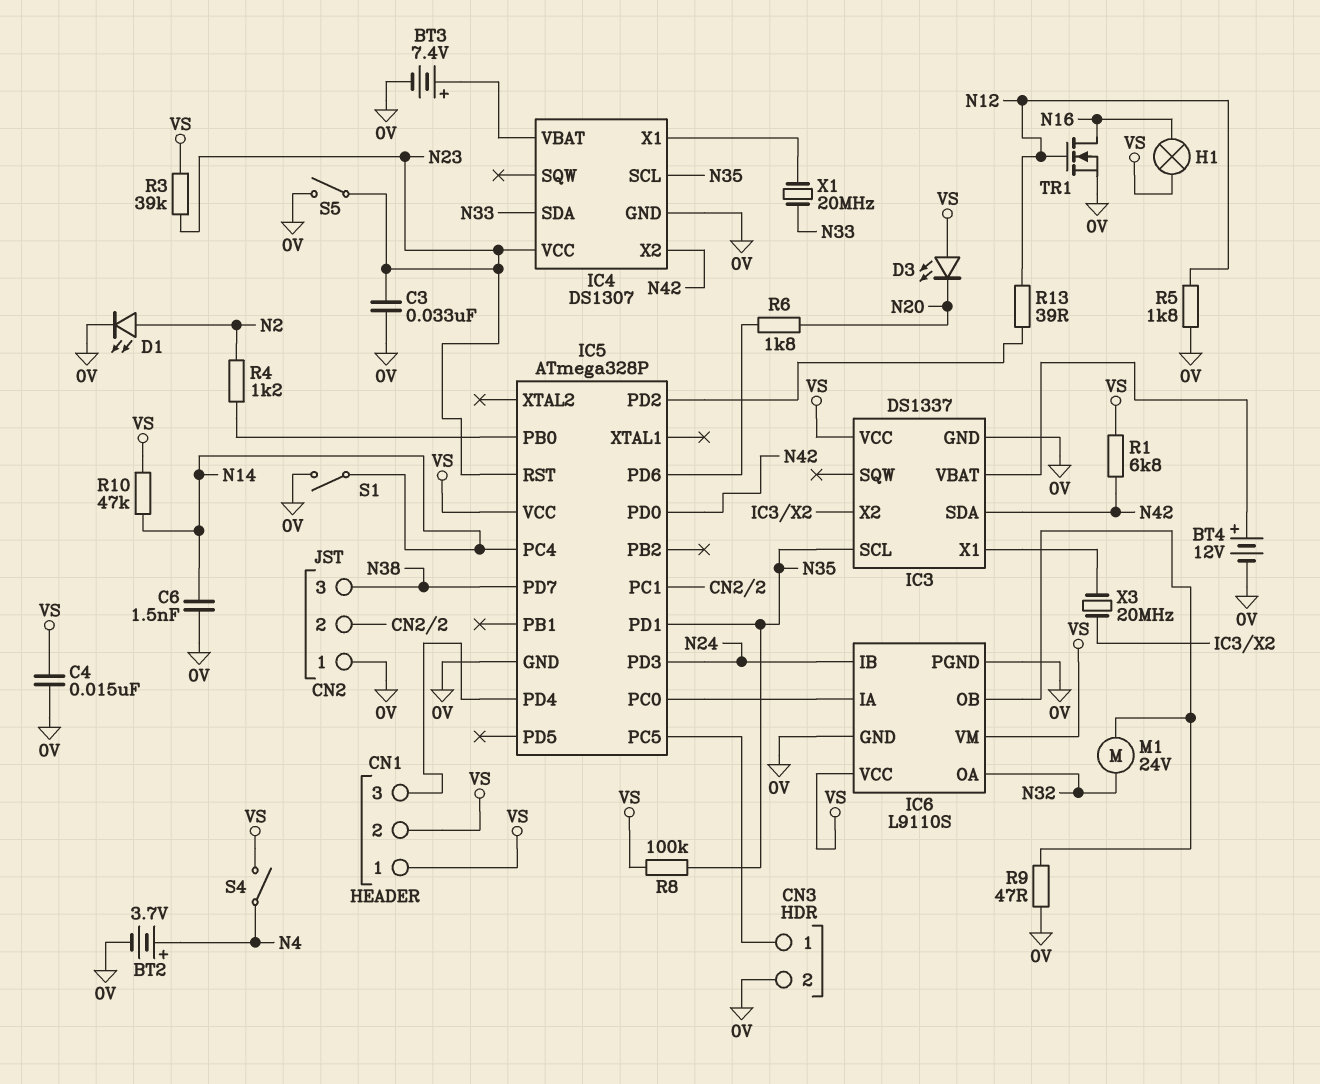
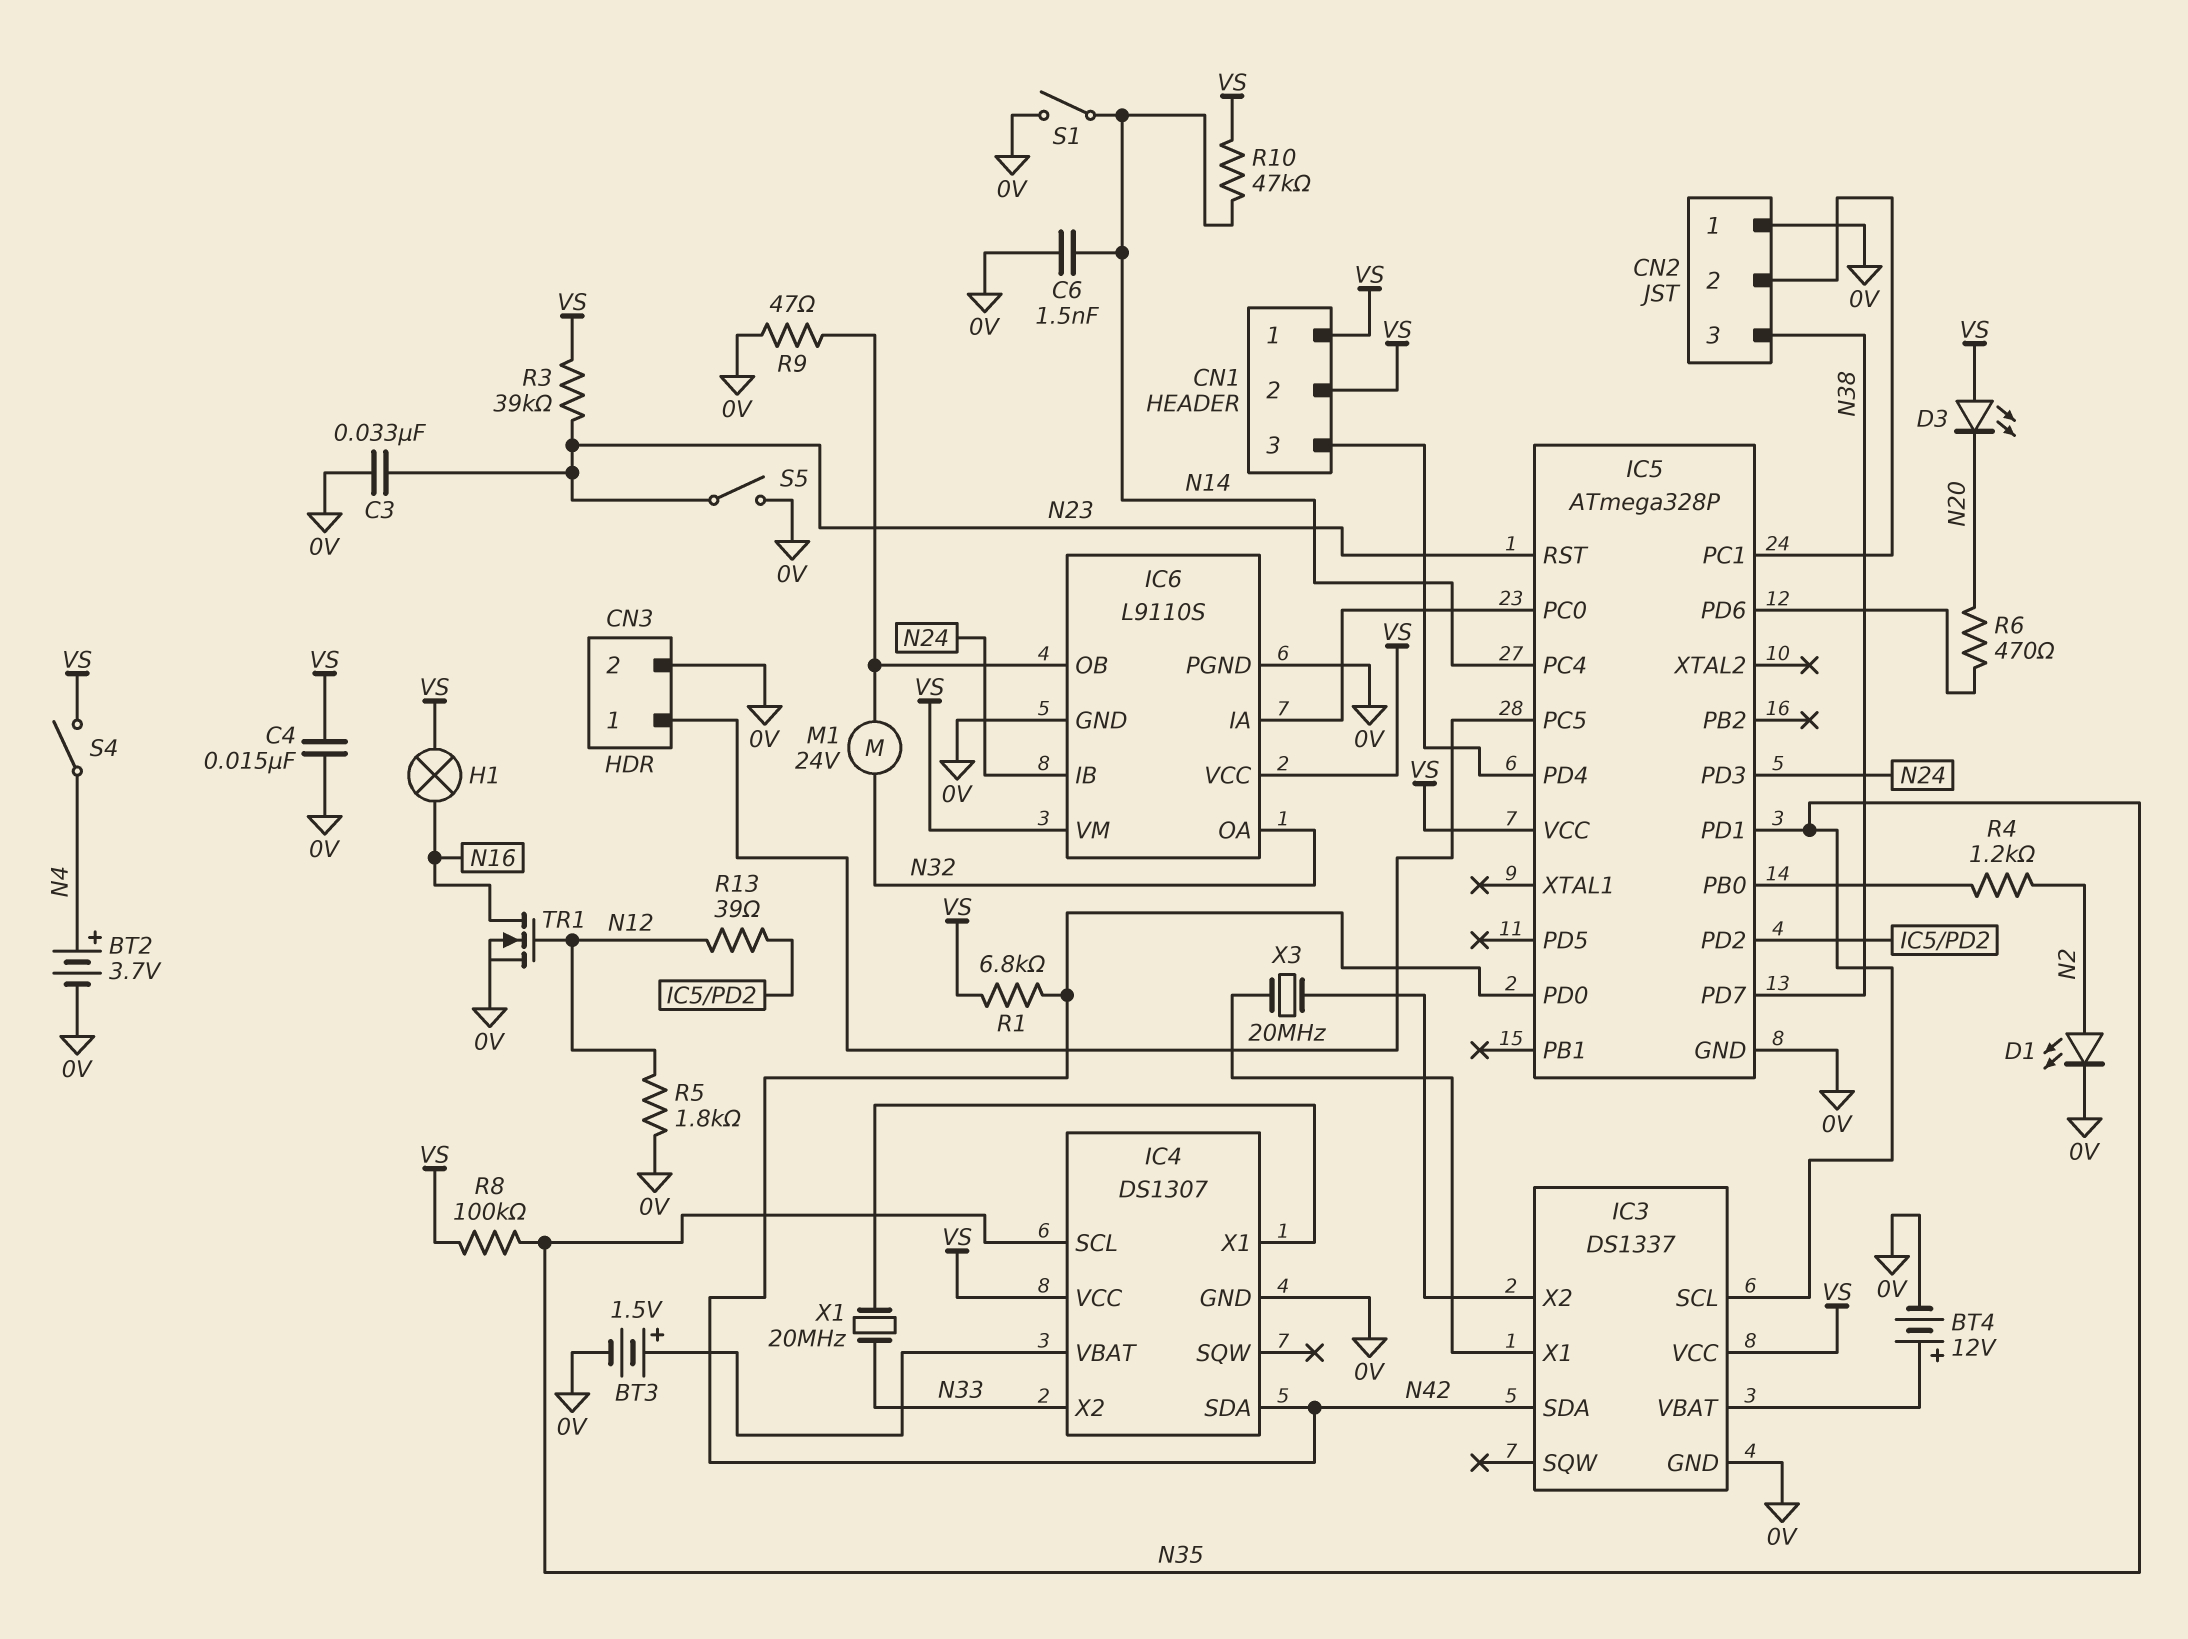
BT3: 7.4V (plus IC4/VBAT, minus 0V) -> 1.5V (plus IC4/VBAT, minus 0V)
IC4 pin SDA: N33 -> N42
IC4 pin VCC: N23 -> VS
IC4 pin X2: N42 -> N33
R6: 1.8k (IC5/PD6, N20) -> 470 (IC5/PD6, N20)

